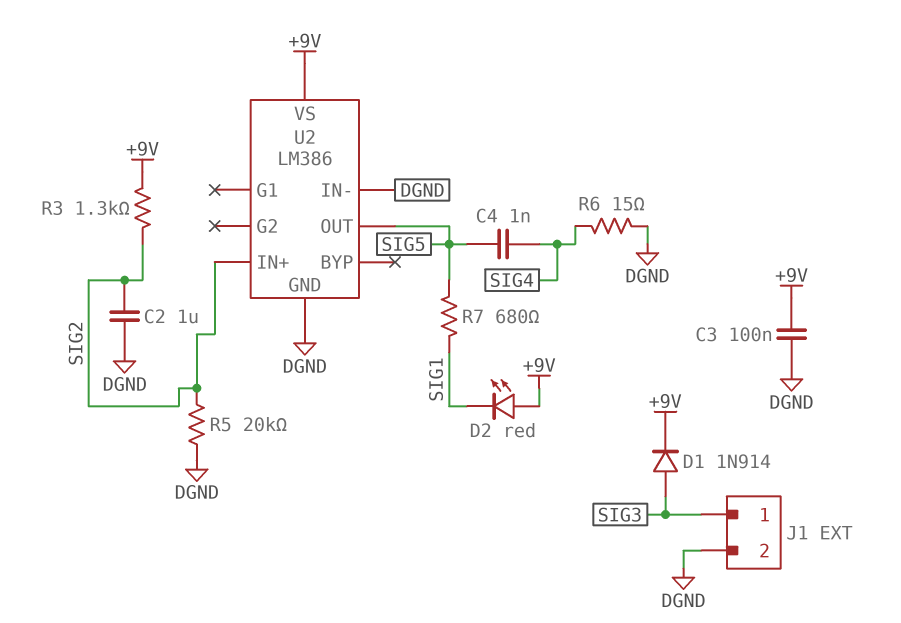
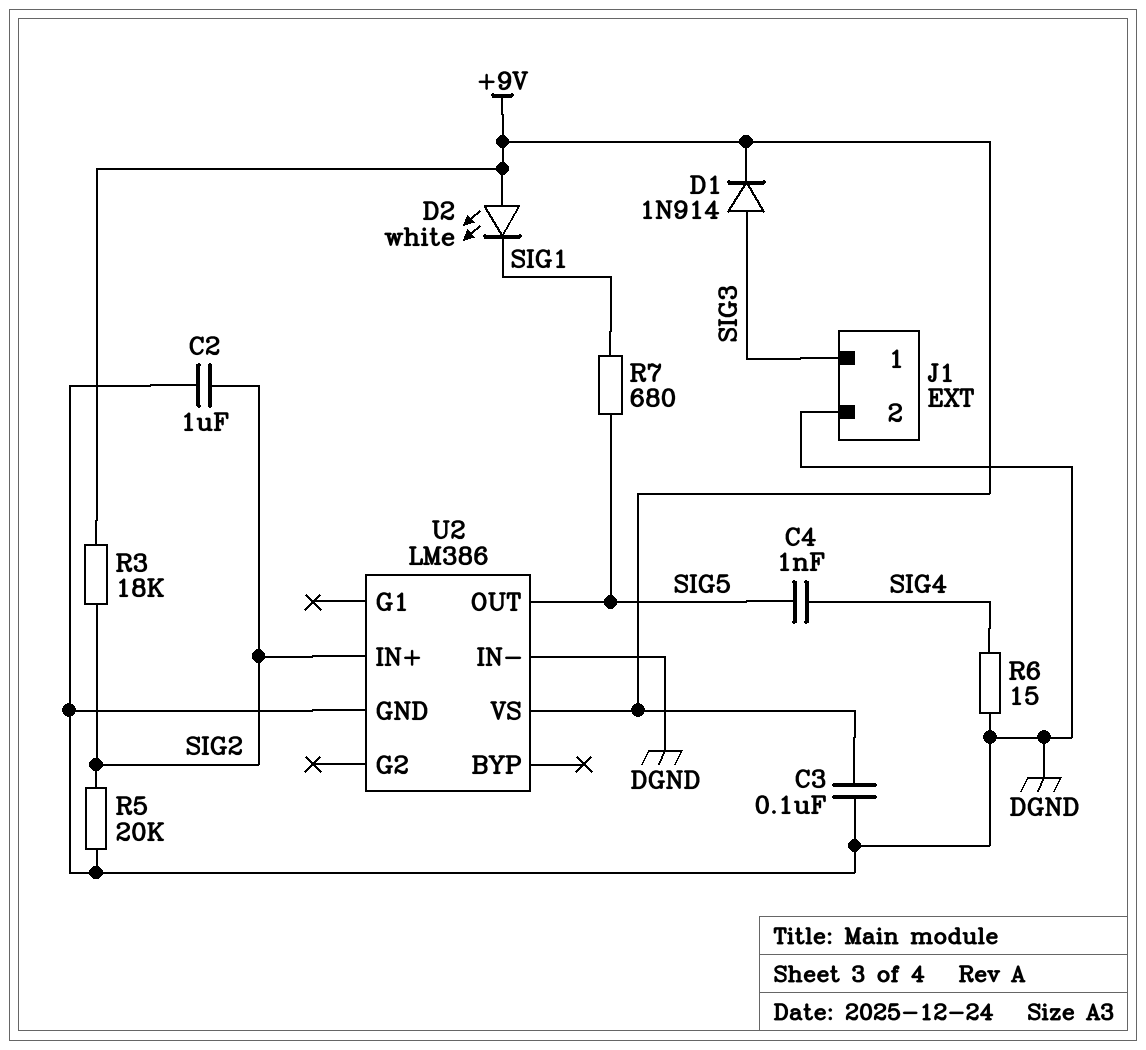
D2: LED red (A +9V, K SIG1) -> LED white (A +9V, K SIG1)
R3: 1.3k (+9V, SIG2) -> 18k (+9V, SIG2)

